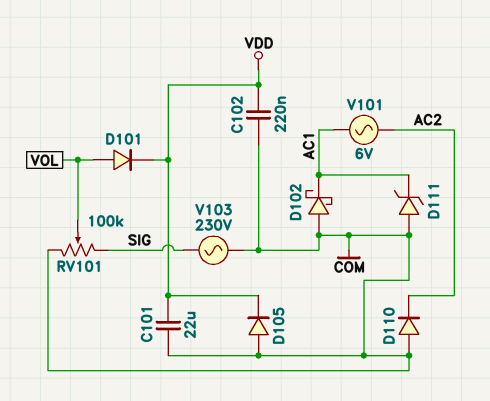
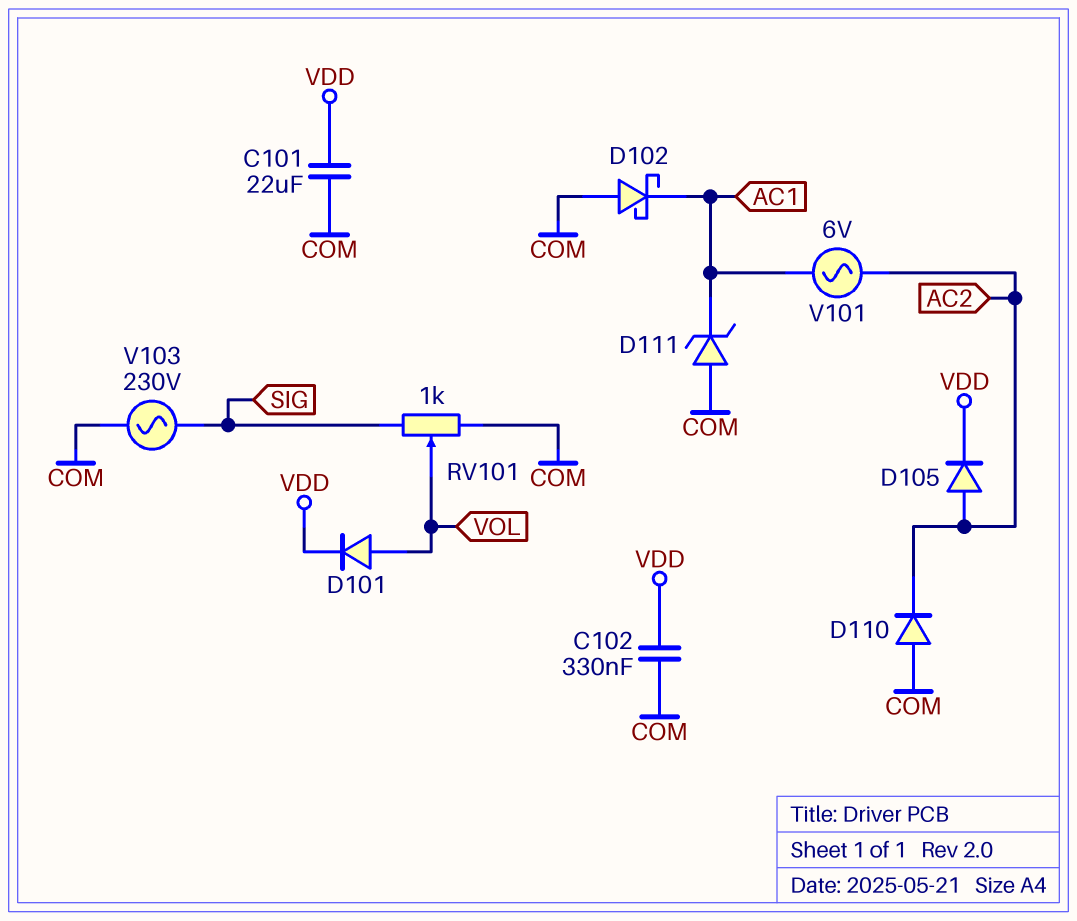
C102: 220nF (COM, VDD) -> 330nF (COM, VDD)
D105: diode (A COM, K VDD) -> diode (A AC2, K VDD)
RV101: 100k (COM, SIG, wiper VOL) -> 1k (COM, SIG, wiper VOL)

